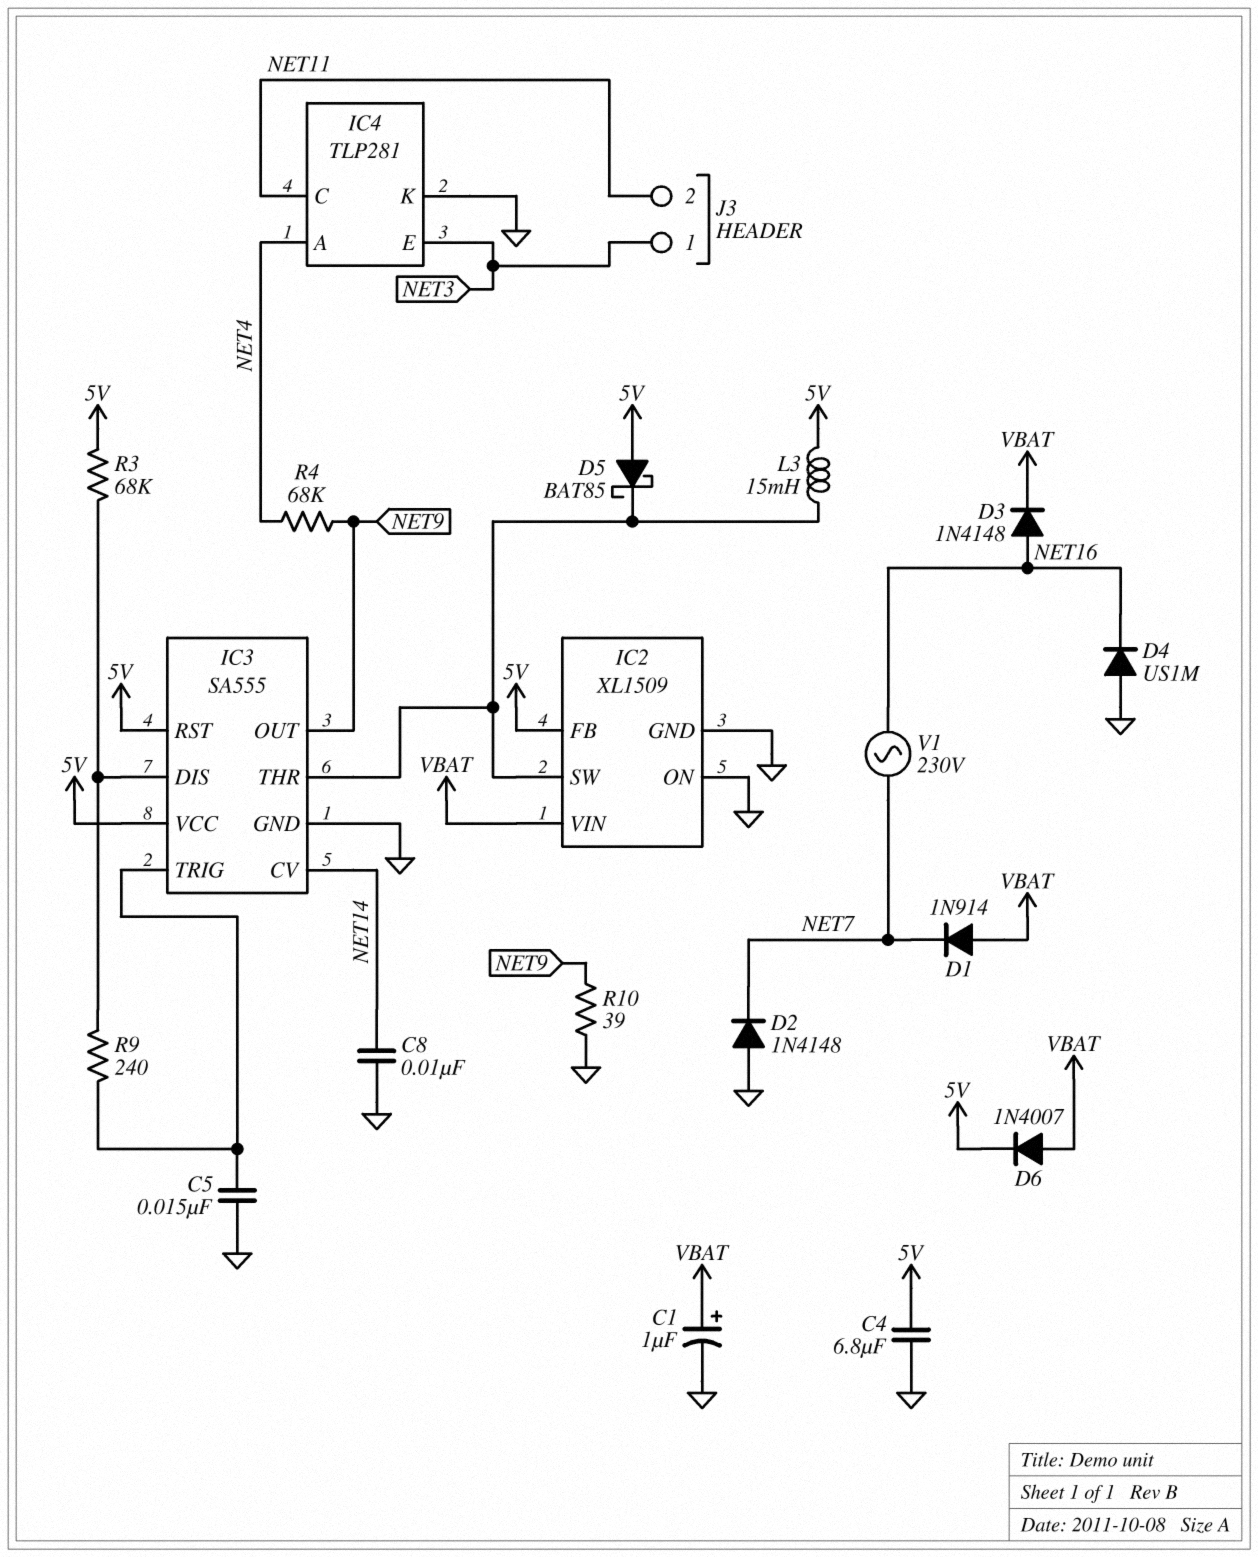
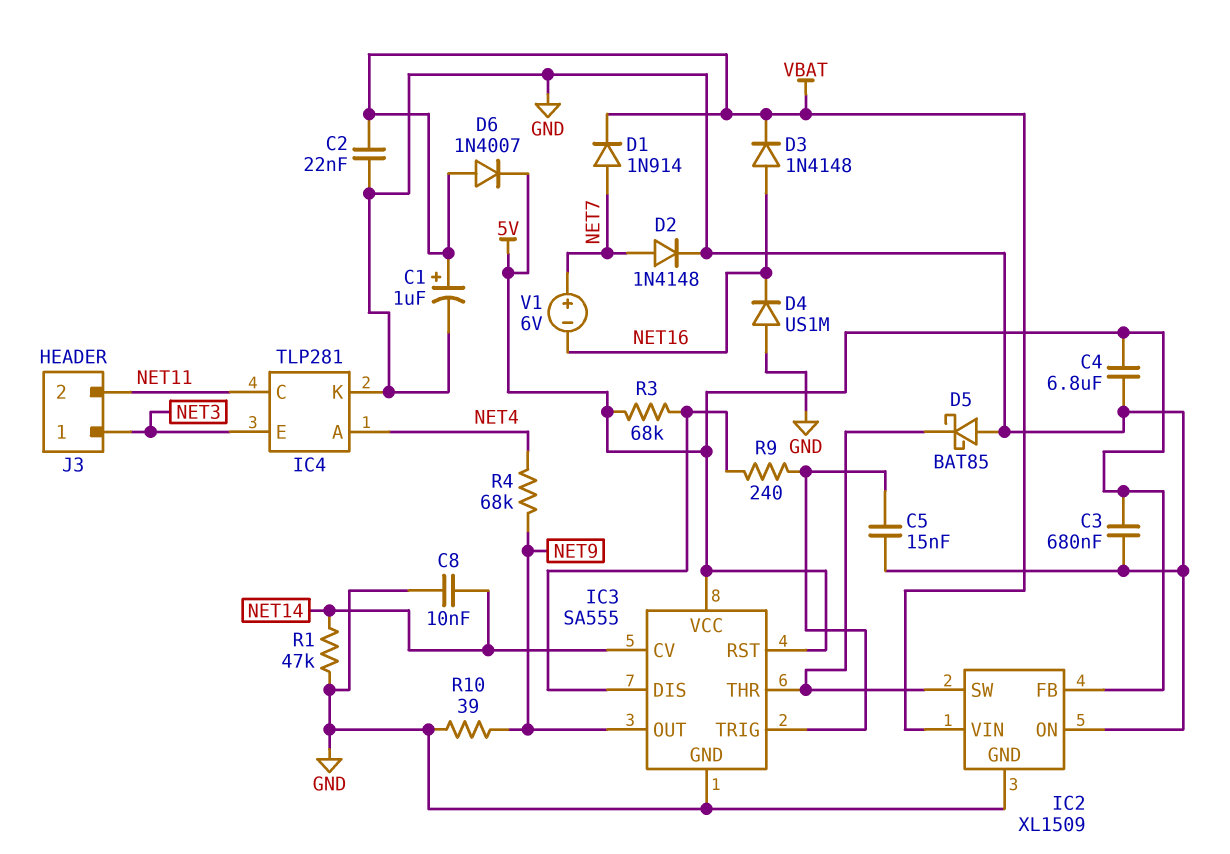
C2: none -> 22nF (GND, VBAT)
C3: none -> 680nF (5V, GND)
D1: diode 1N914 (A VBAT, K NET7) -> diode 1N914 (A NET7, K VBAT)
D2: diode 1N4148 (A GND, K NET7) -> diode 1N4148 (A NET7, K GND)
D5: schottky BAT85 (A 5V, K IC2/SW) -> schottky BAT85 (A GND, K IC2/SW)
L3: 15mH (5V, IC2/SW) -> none
R1: none -> 47k (GND, NET14)
V1: AC 230V (NET7, NET16) -> 6V (plus NET7, minus NET16)

